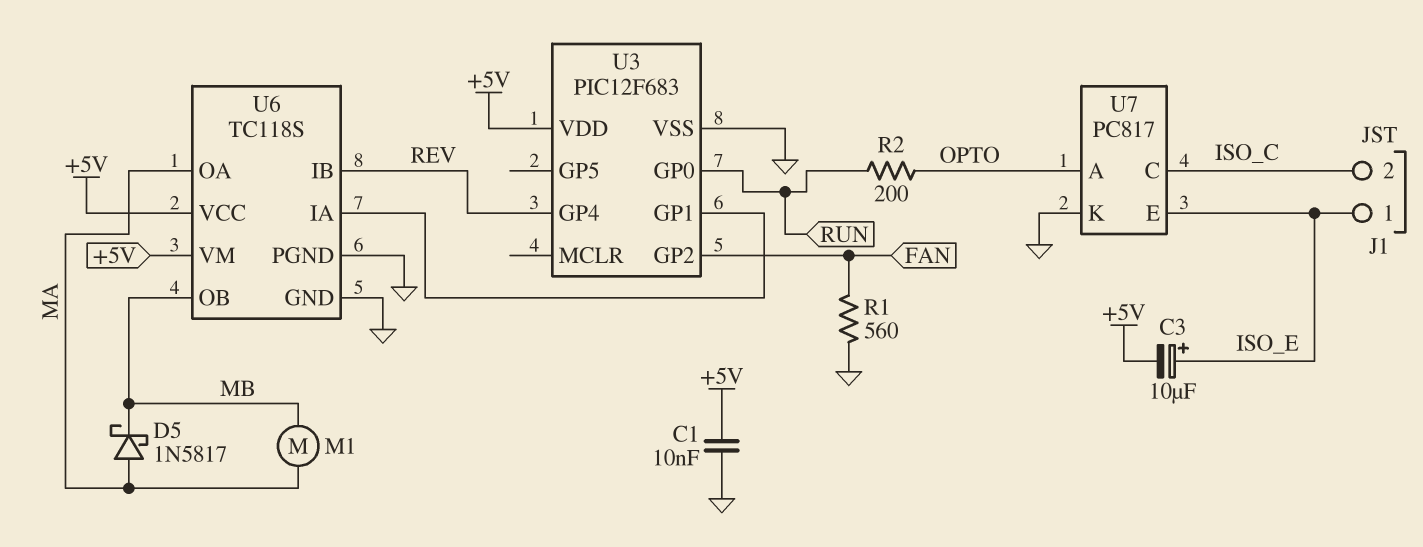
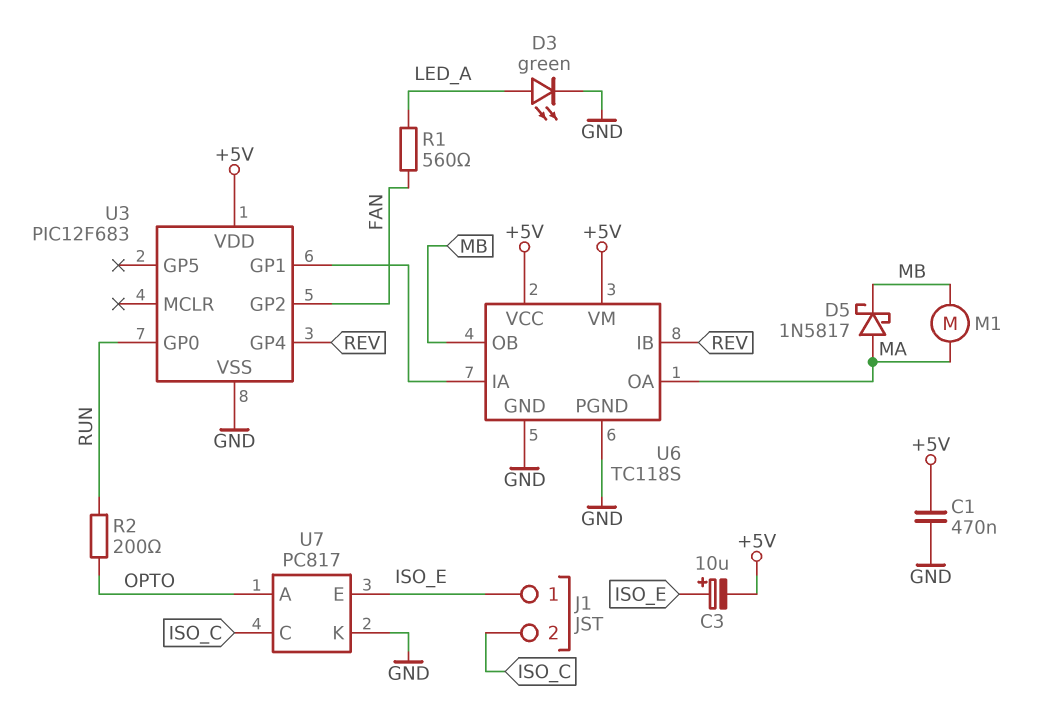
C1: 10nF (+5V, GND) -> 470nF (+5V, GND)
D3: none -> LED green (A LED_A, K GND)
R1: 560 (FAN, GND) -> 560 (FAN, LED_A)

